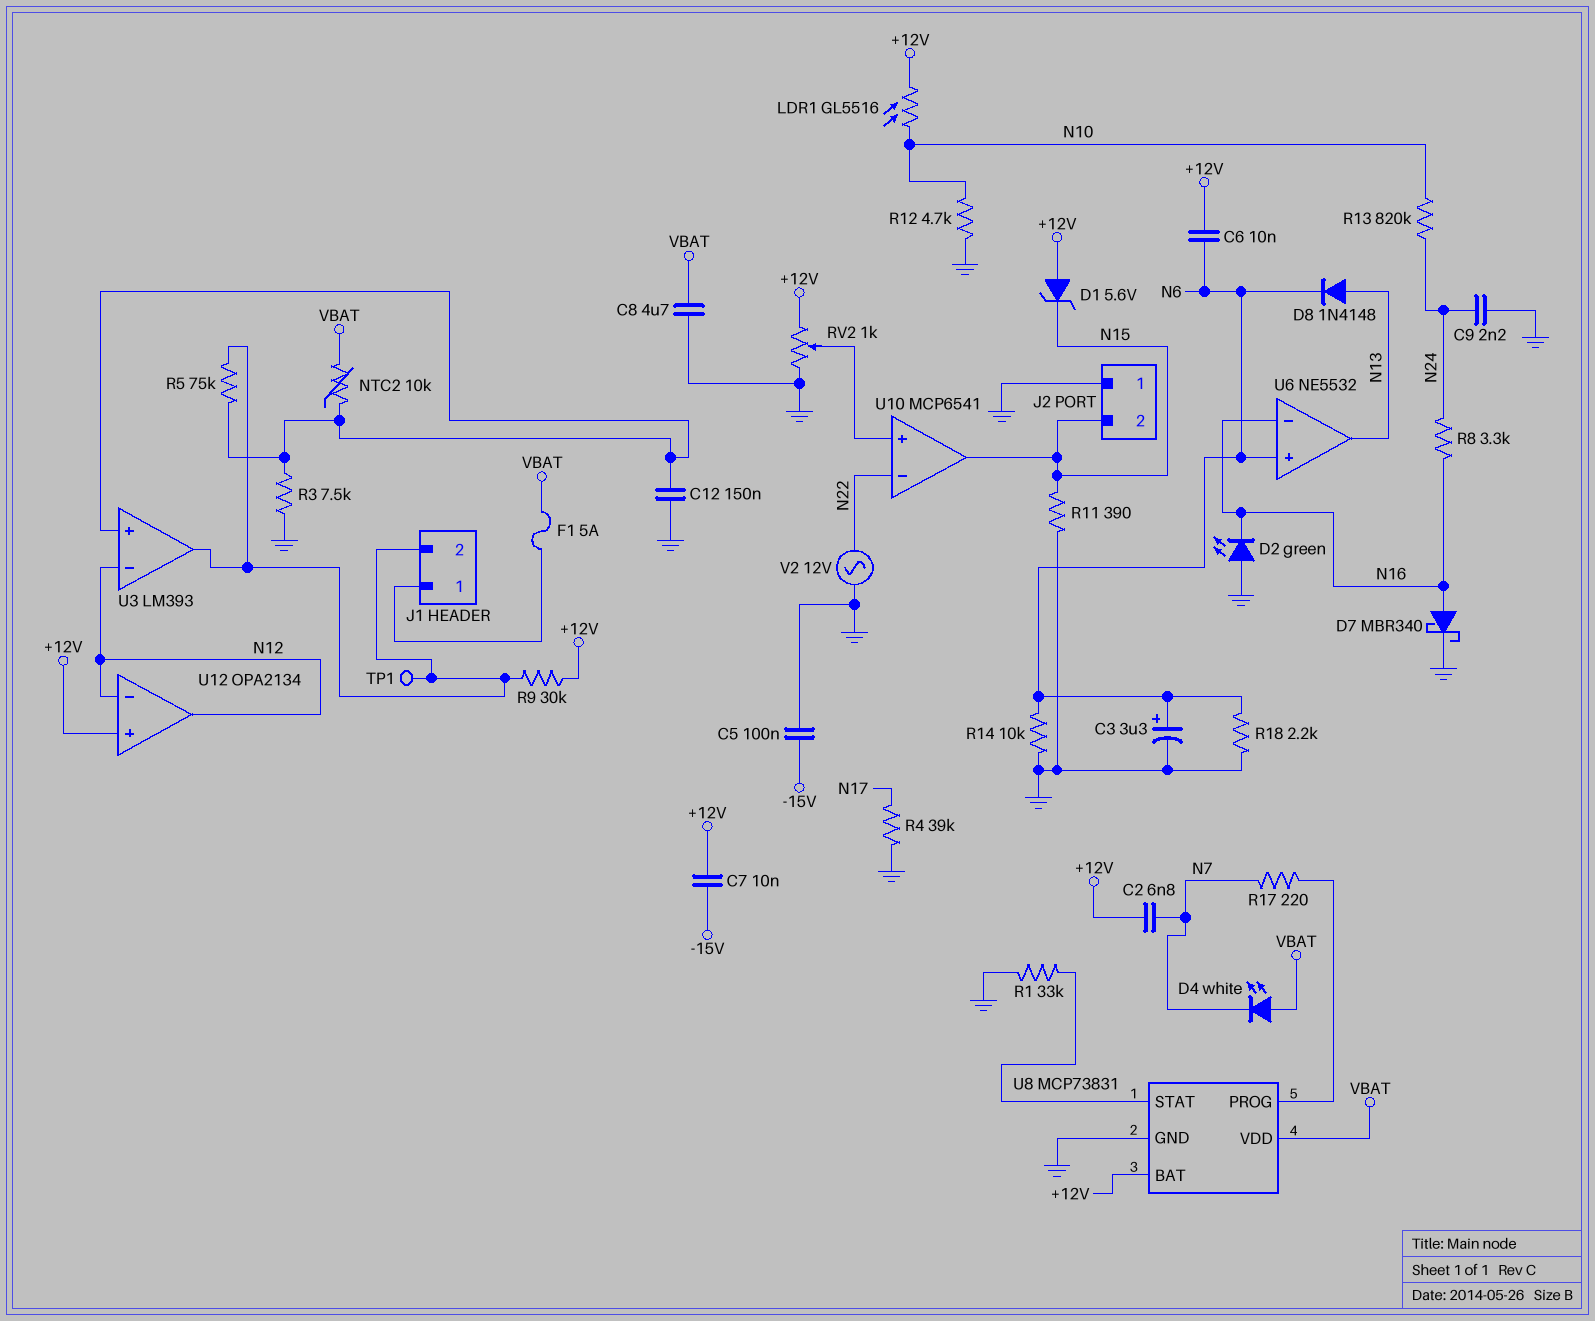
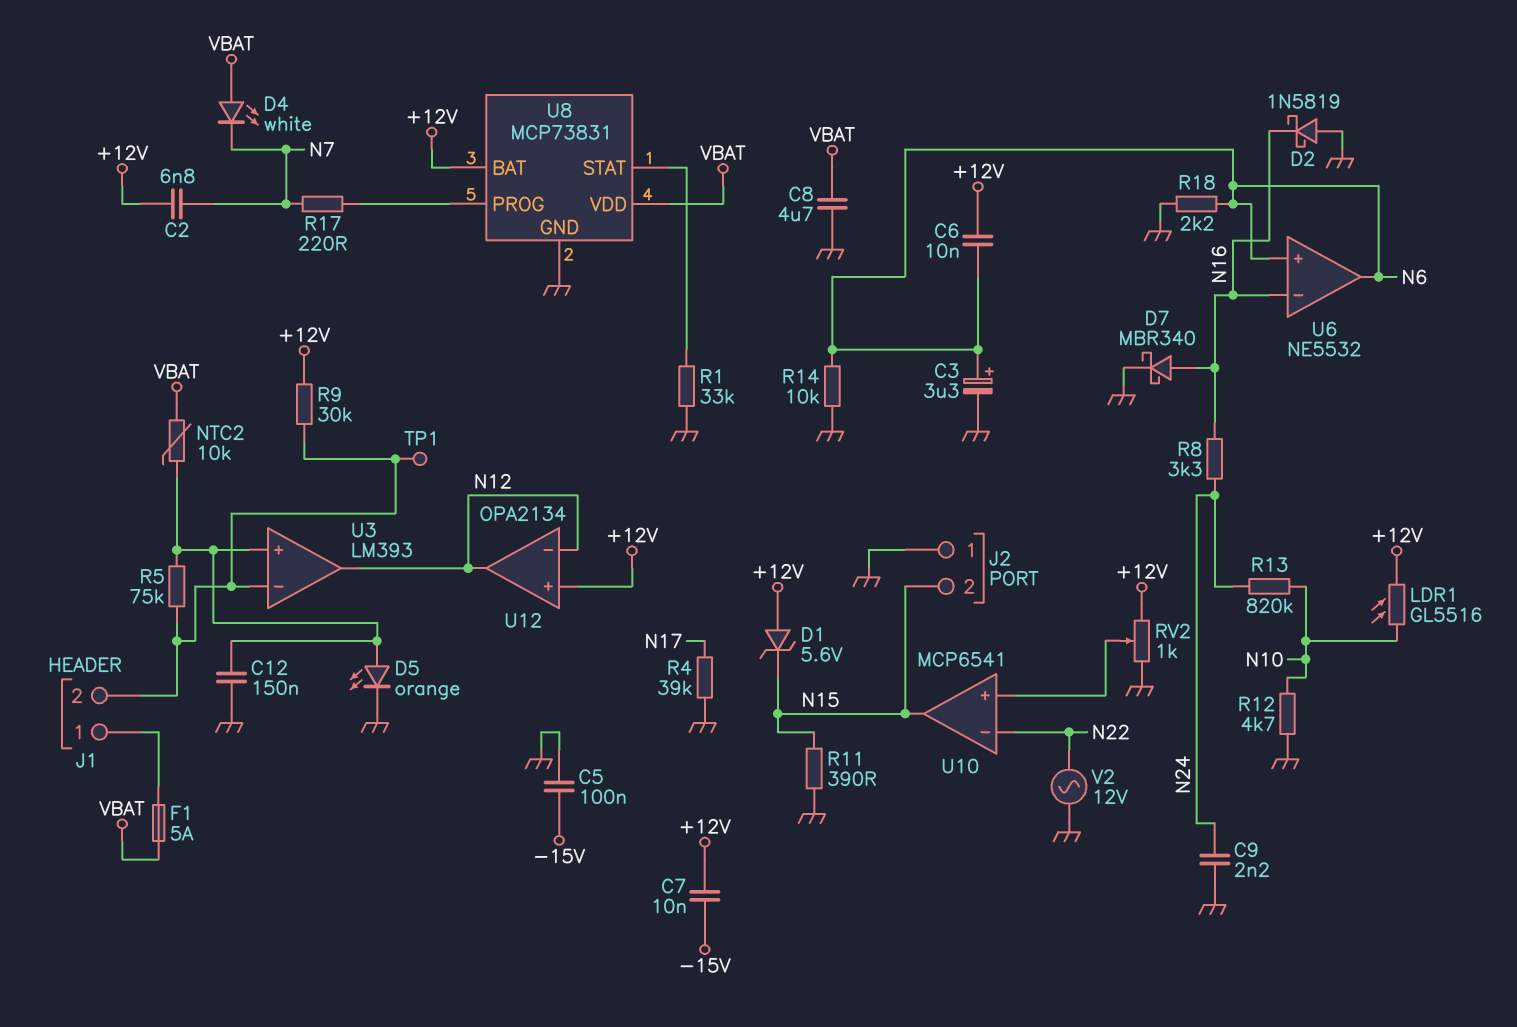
D2: LED green (A GND, K N16) -> schottky 1N5819 (A GND, K N16)
D5: none -> LED orange (A U3/in+, K GND)
D8: diode 1N4148 (A N13, K N6) -> none
R3: 7.5k (GND, U3/in+) -> none
U3 pin in-: N12 -> J1/2
U3 pin out: J1/2 -> N12
U6 pin out: N13 -> N6

